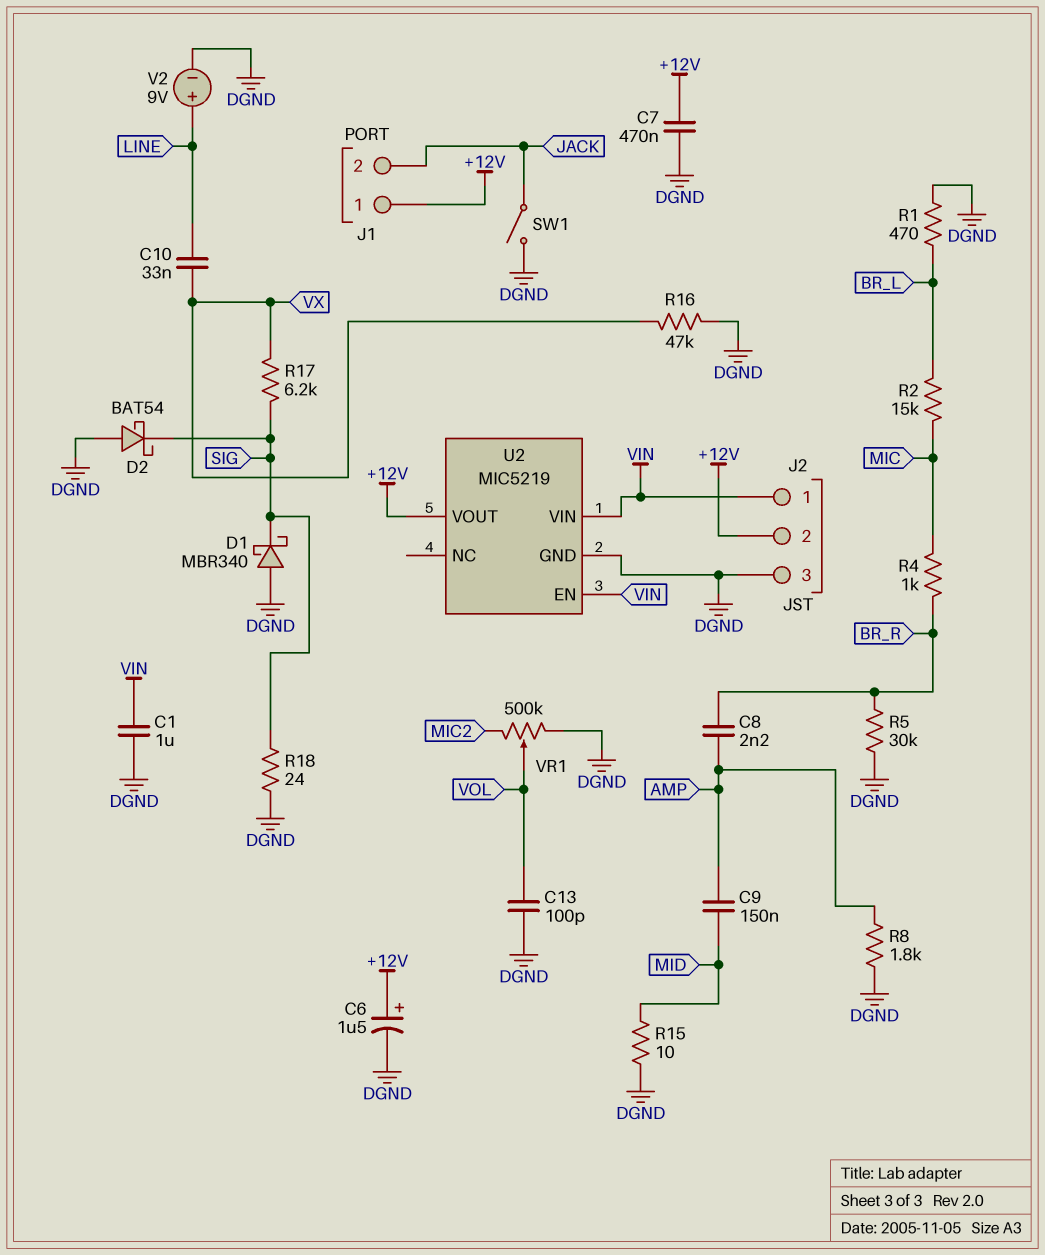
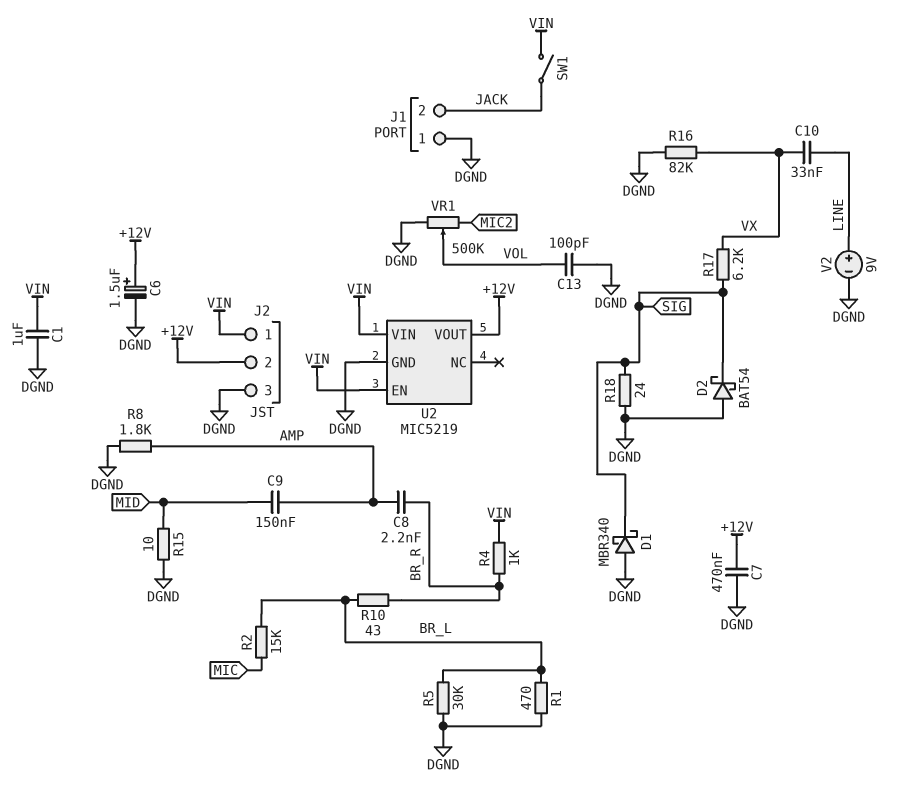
J1 pin 1: +12V -> DGND
R4: 1k (BR_R, MIC) -> 1k (BR_R, VIN)
R5: 30k (BR_R, DGND) -> 30k (BR_L, DGND)
R10: none -> 43 (BR_L, BR_R)
R16: 47k (DGND, VX) -> 82k (DGND, VX)
SW1: switch (DGND, JACK) -> switch (JACK, VIN)

